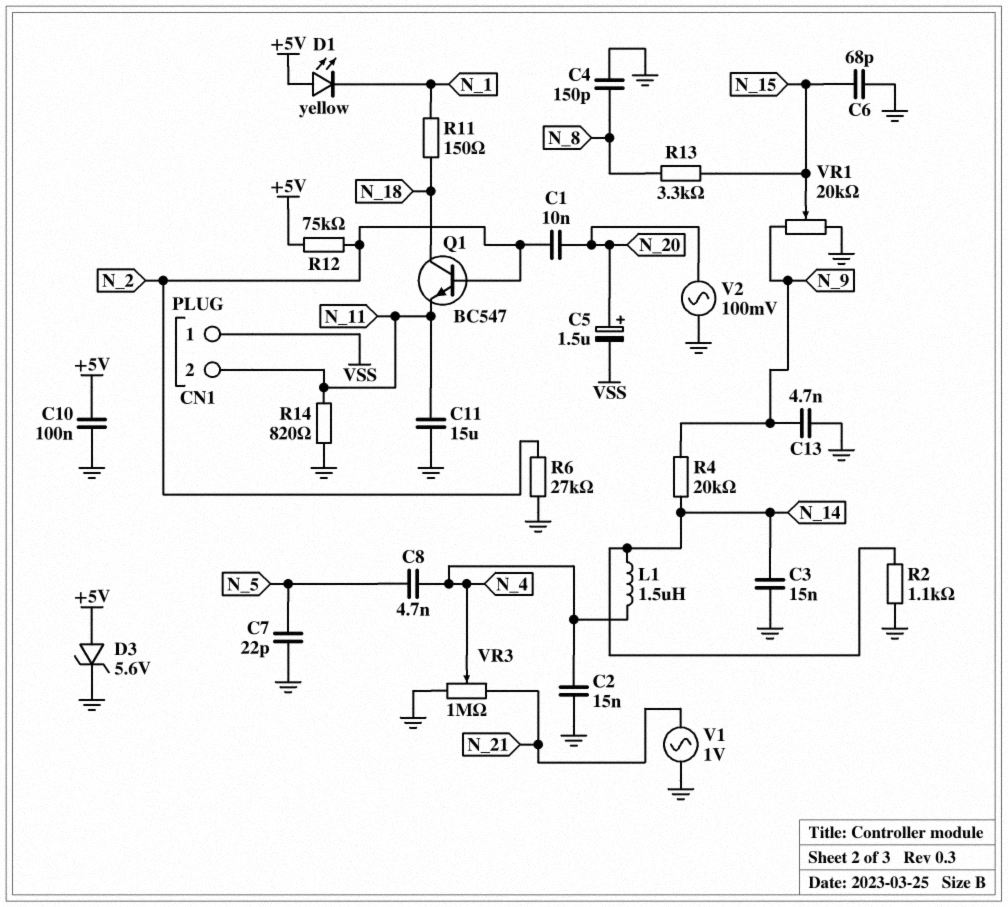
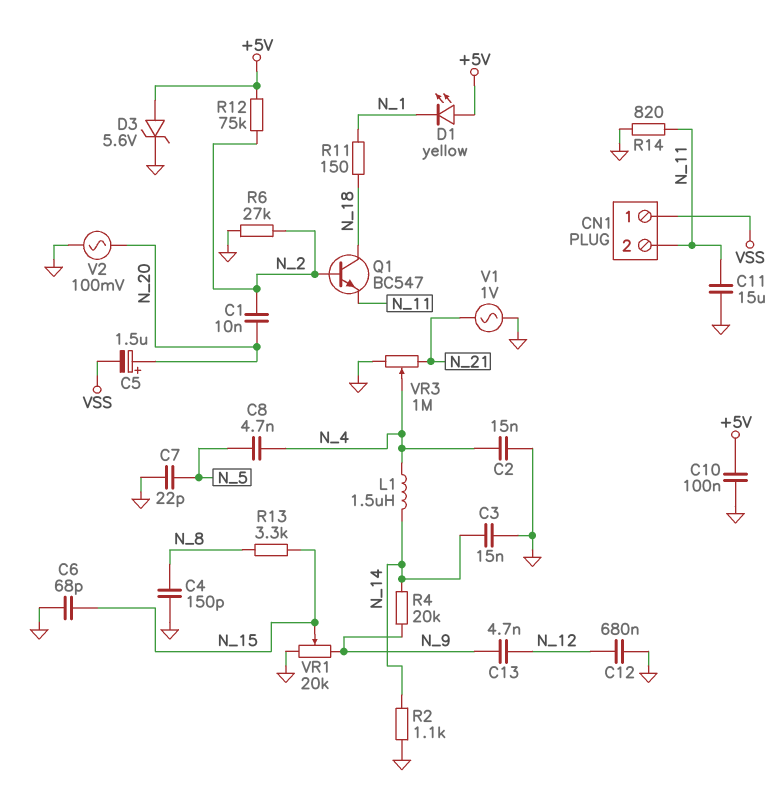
C12: none -> 680nF (GND, N_12)
C13: 4.7nF (GND, N_9) -> 4.7nF (N_9, N_12)

